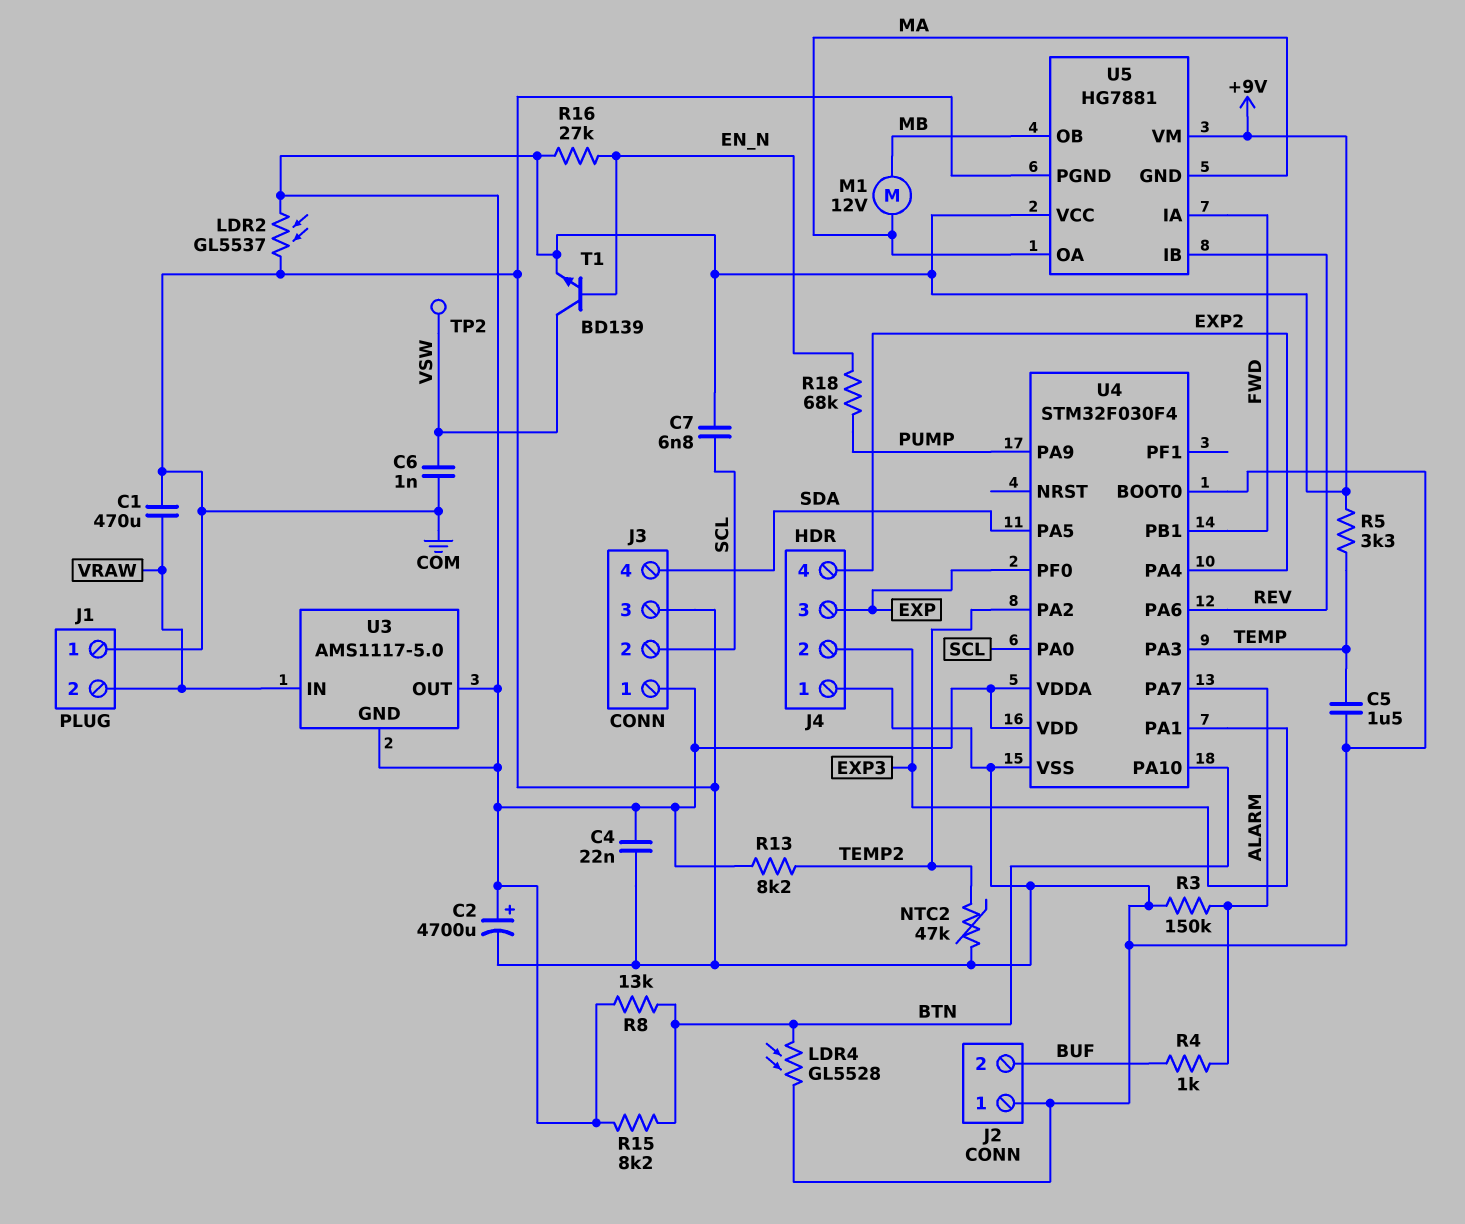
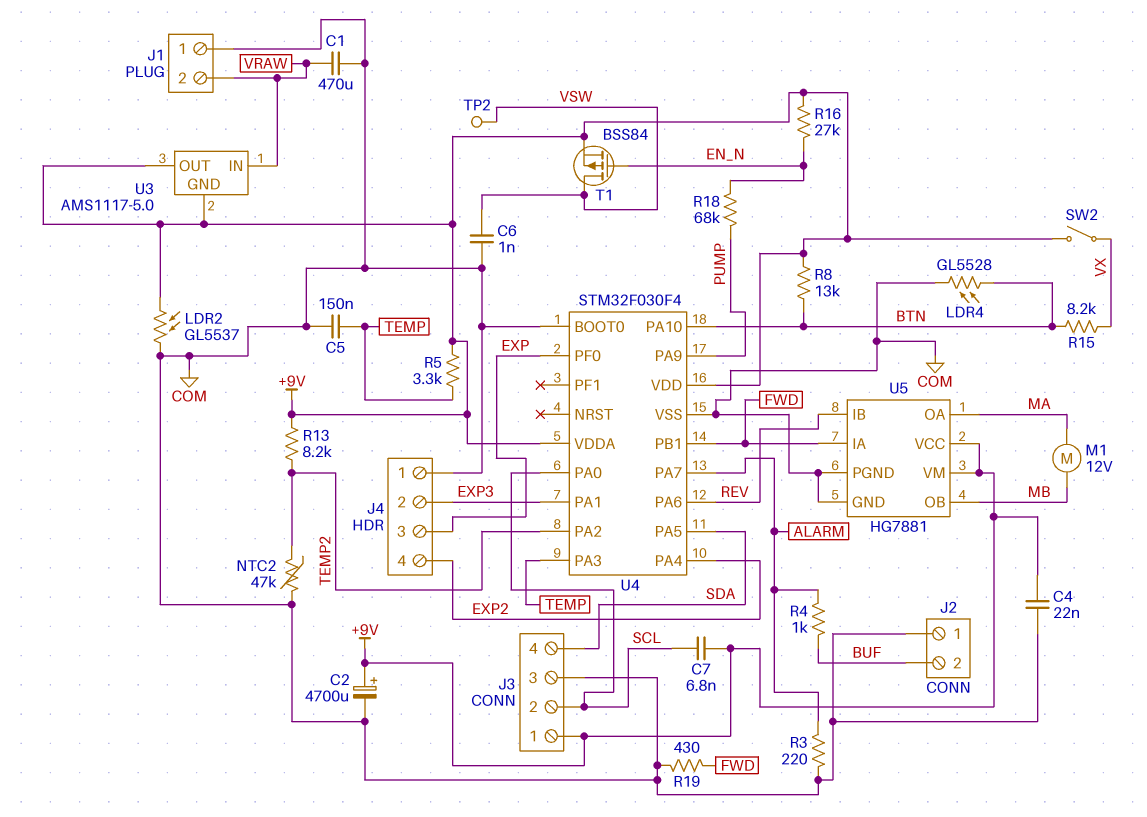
C5: 1.5uF (COM, TEMP) -> 150nF (COM, TEMP)
R3: 150k (ALARM, COM) -> 220 (ALARM, COM)
R15: 8.2k (+9V, BTN) -> 8.2k (BTN, VX)
R19: none -> 430 (COM, FWD)
SW2: none -> switch (+9V, VX)
T1: NPN BD139 (B EN_N, C VSW, E +9V) -> PMOS BSS84 (G EN_N, D VSW, S +9V)
U5 pin GND: MA -> COM

